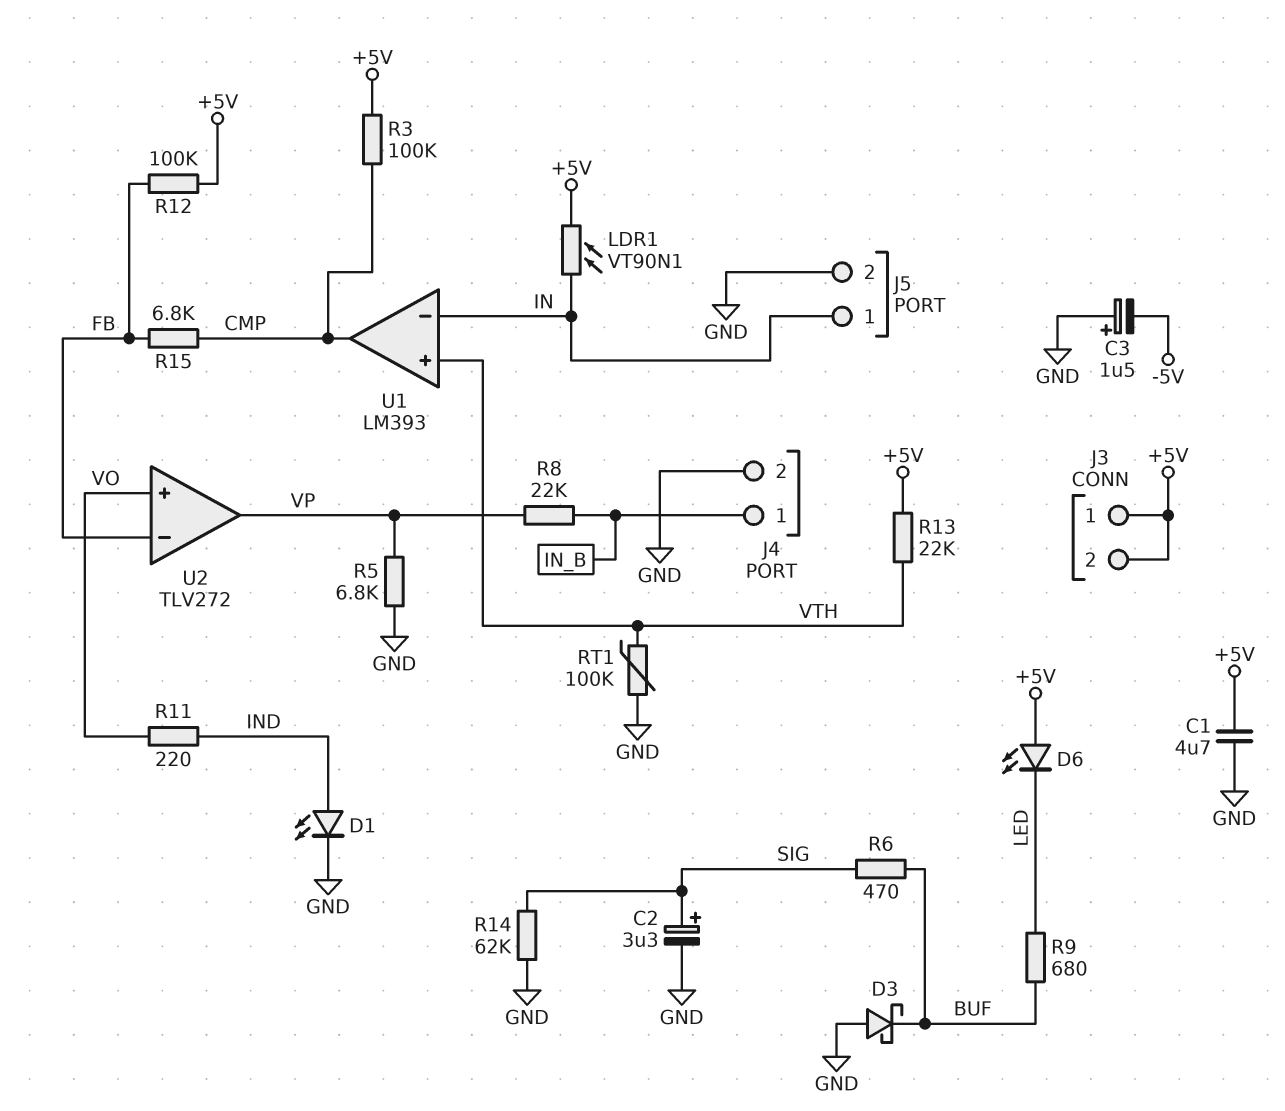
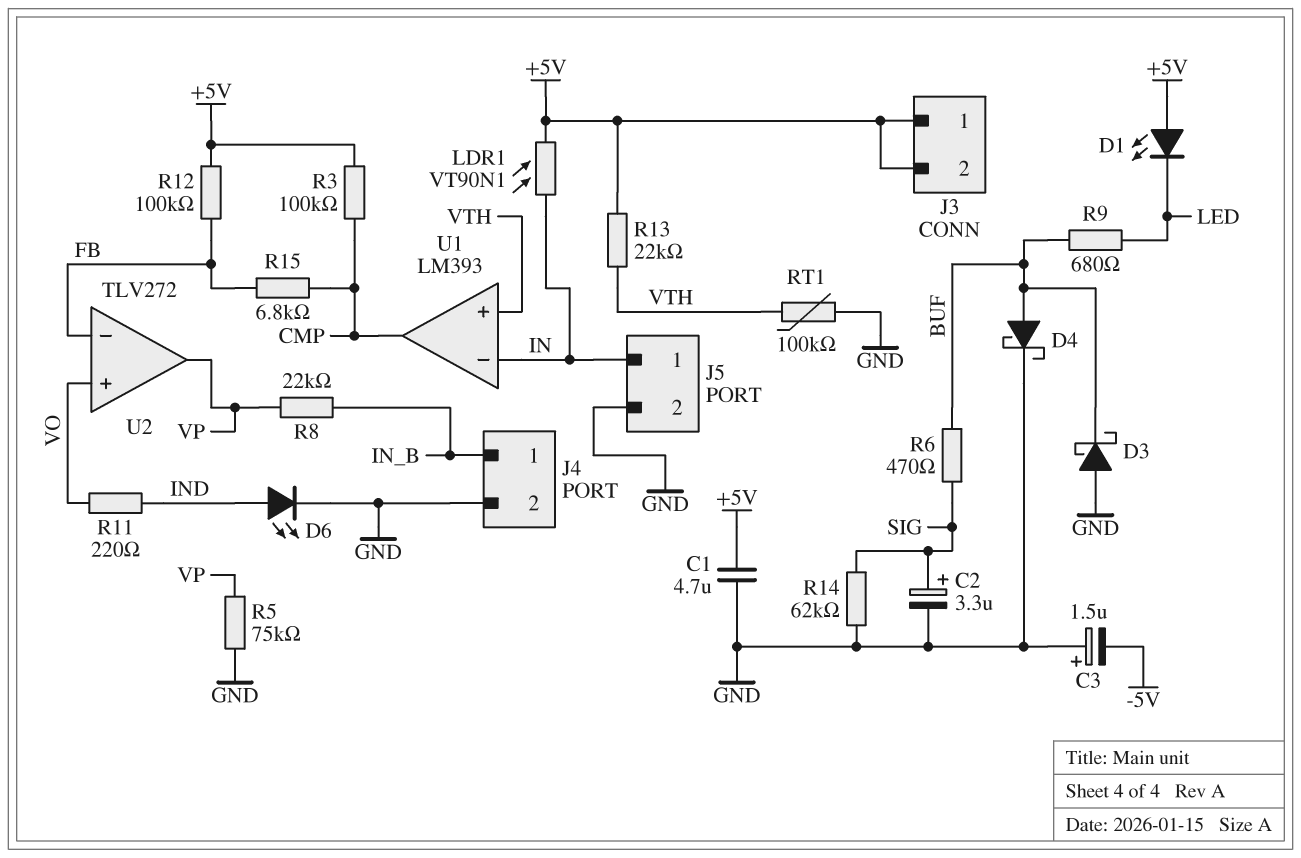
D1: LED (A IND, K GND) -> LED (A +5V, K LED)
D4: none -> schottky (A BUF, K GND)
D6: LED (A +5V, K LED) -> LED (A IND, K GND)
R5: 6.8k (GND, VP) -> 75k (GND, VP)

